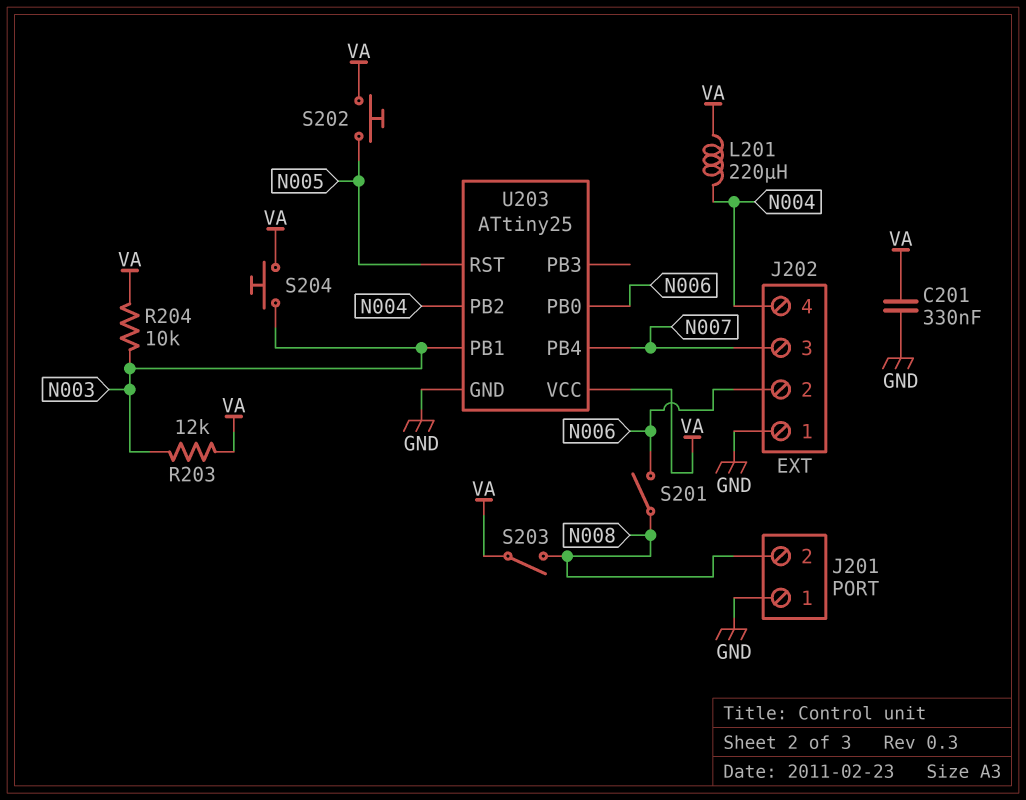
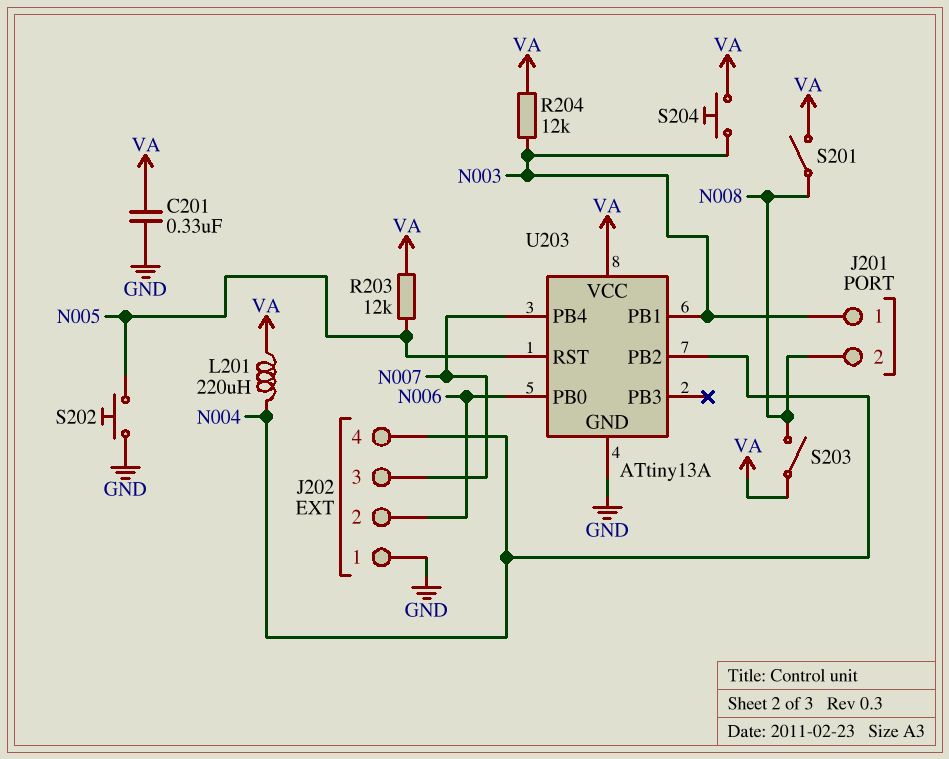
J201 pin 1: GND -> N003
R203: 12k (N003, VA) -> 12k (N005, VA)
R204: 10k (N003, VA) -> 12k (N003, VA)
S201: switch (N006, N008) -> switch (N008, VA)
S202: button (N005, VA) -> button (GND, N005)
U203: ATtiny25 -> ATtiny13A

